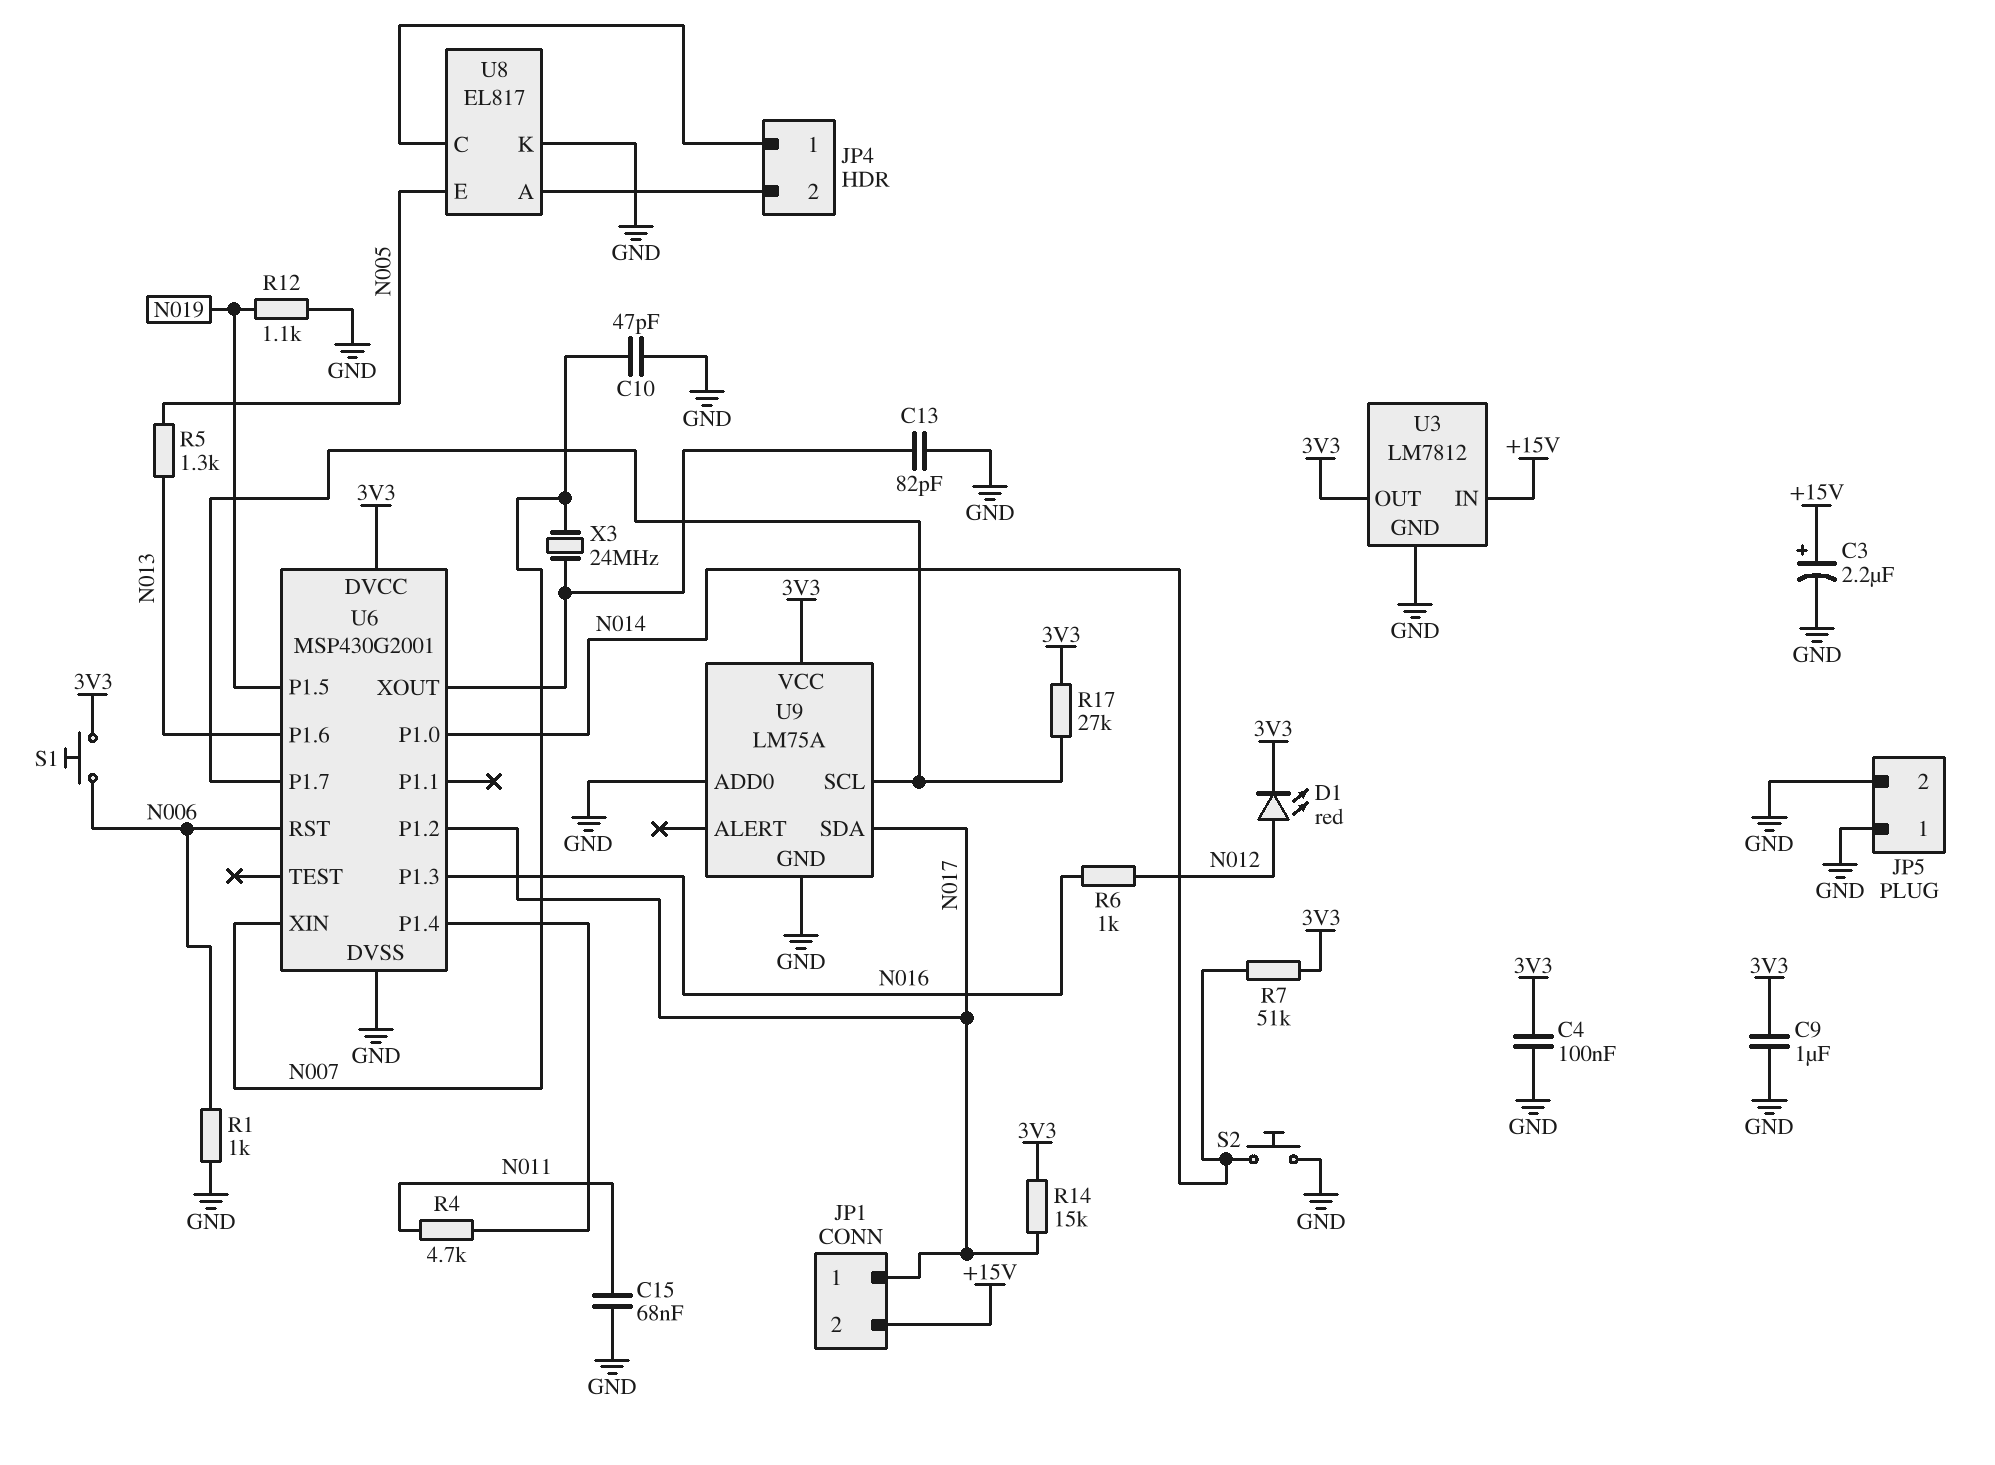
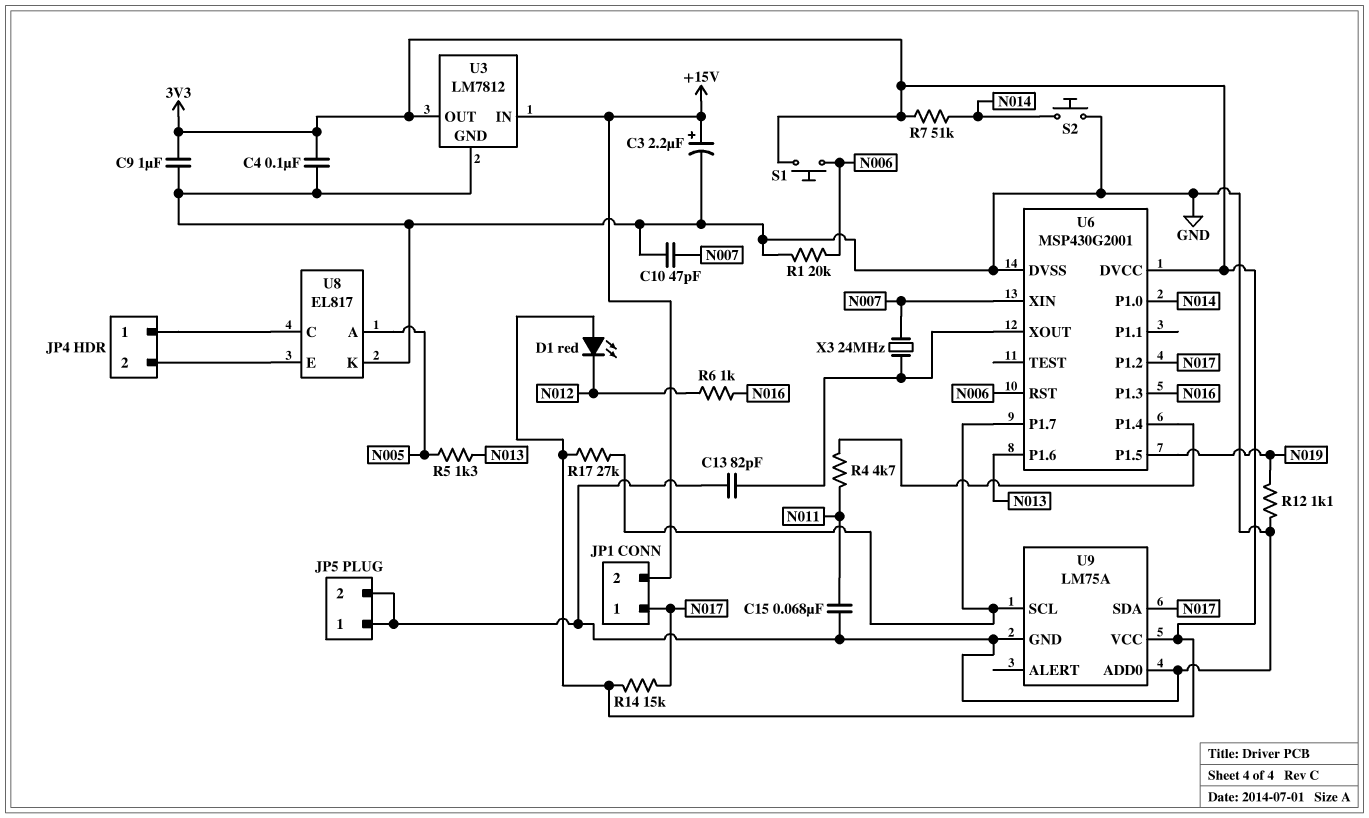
D1: LED red (A N012, K 3V3) -> LED red (A 3V3, K N012)
R1: 1k (GND, N006) -> 20k (GND, N006)
U8 pin A: JP4/2 -> N005
U8 pin E: N005 -> JP4/2

